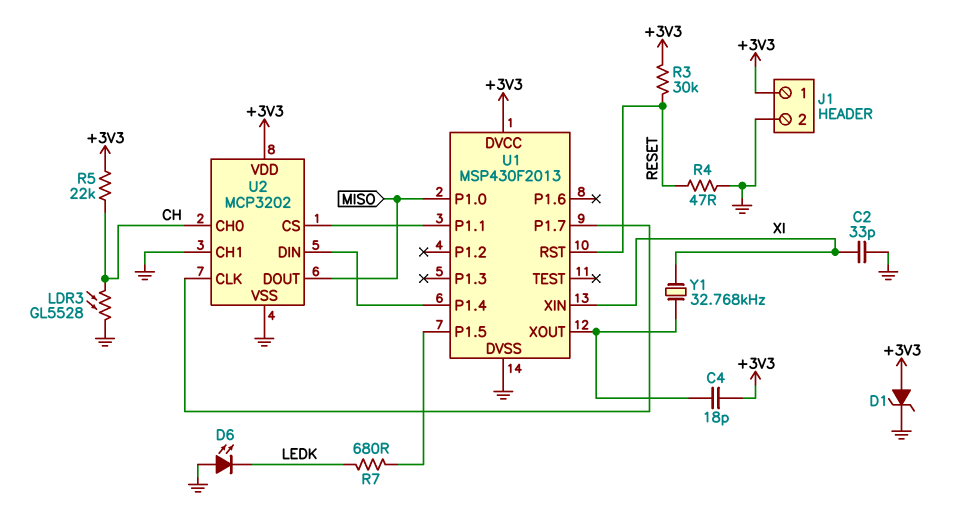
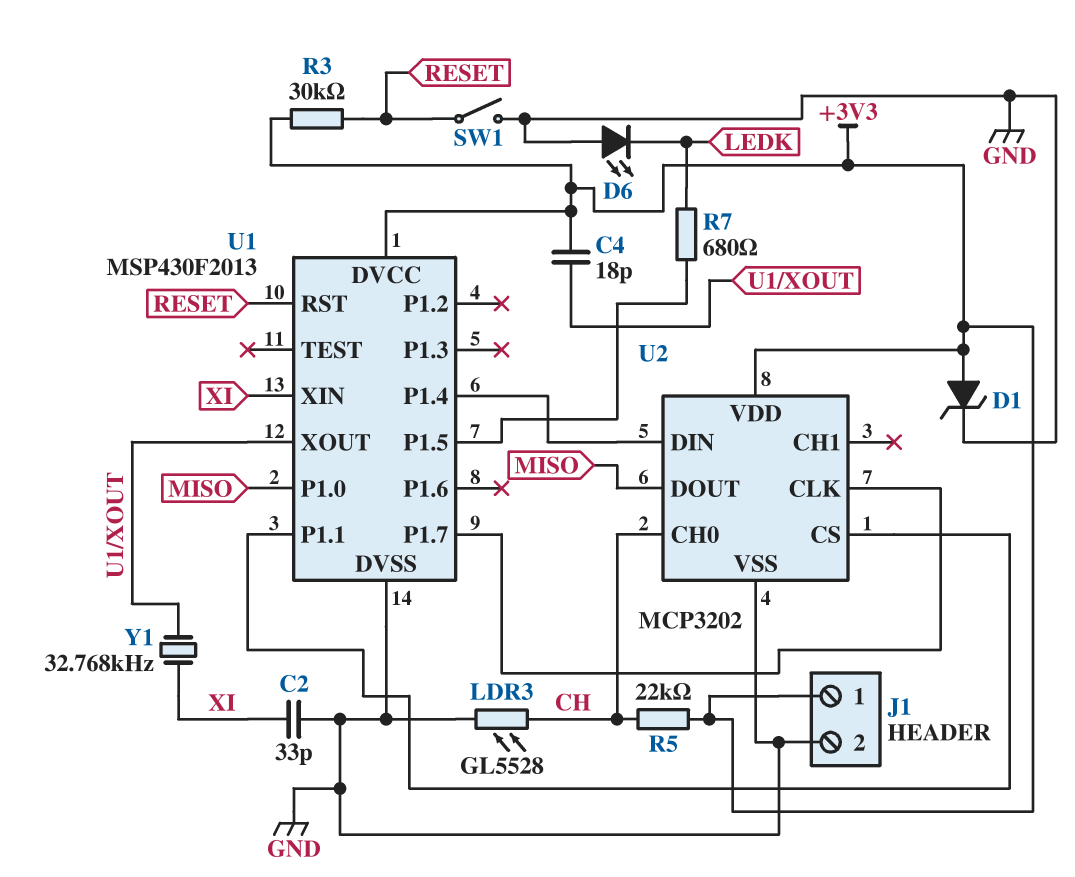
R4: 47 (GND, RESET) -> none
SW1: none -> switch (GND, RESET)
U2 pin CH1: GND -> none

